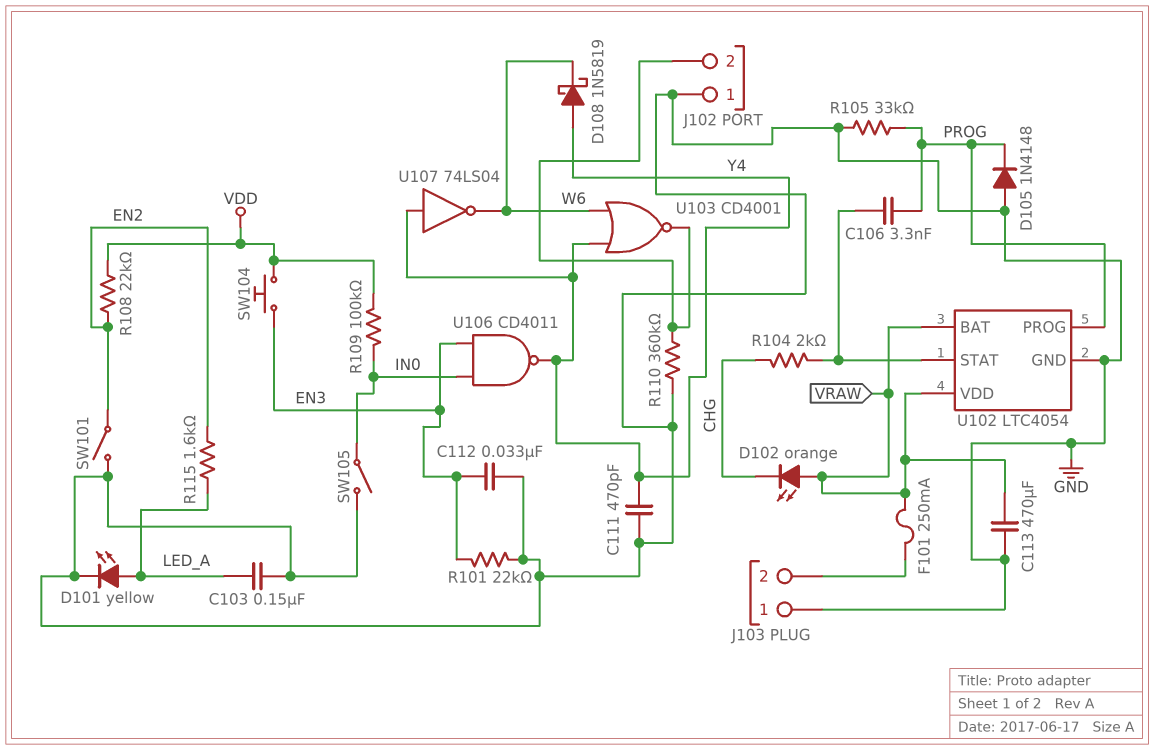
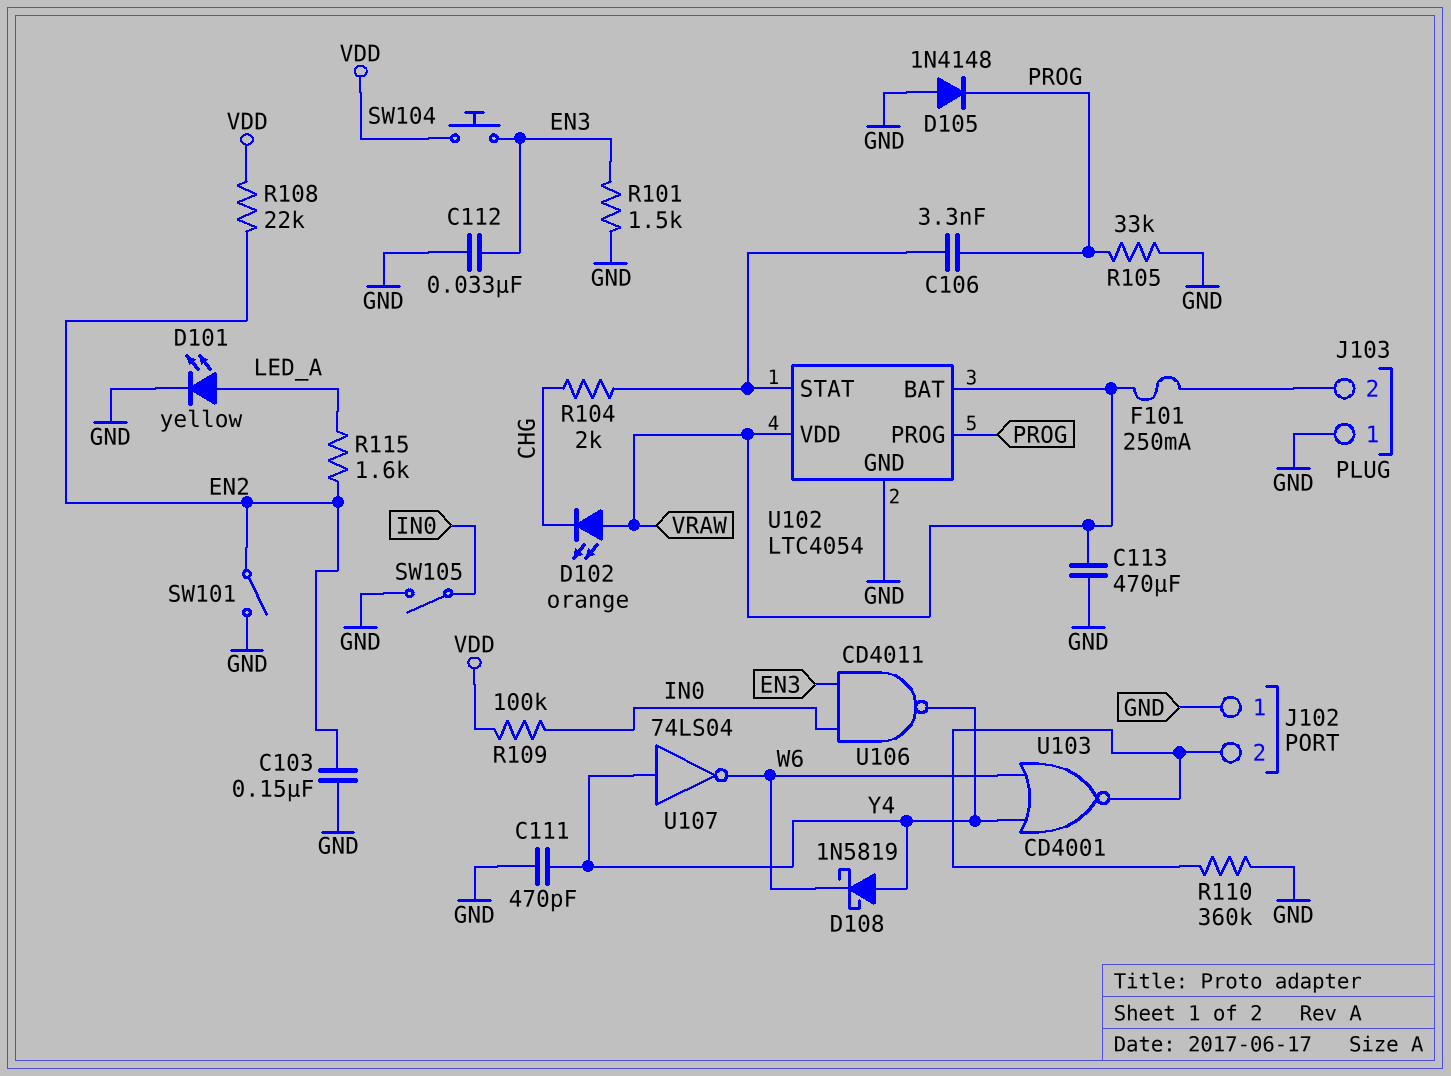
C103: 150nF (GND, LED_A) -> 150nF (EN2, GND)
R101: 22k (EN3, GND) -> 1.5k (EN3, GND)

